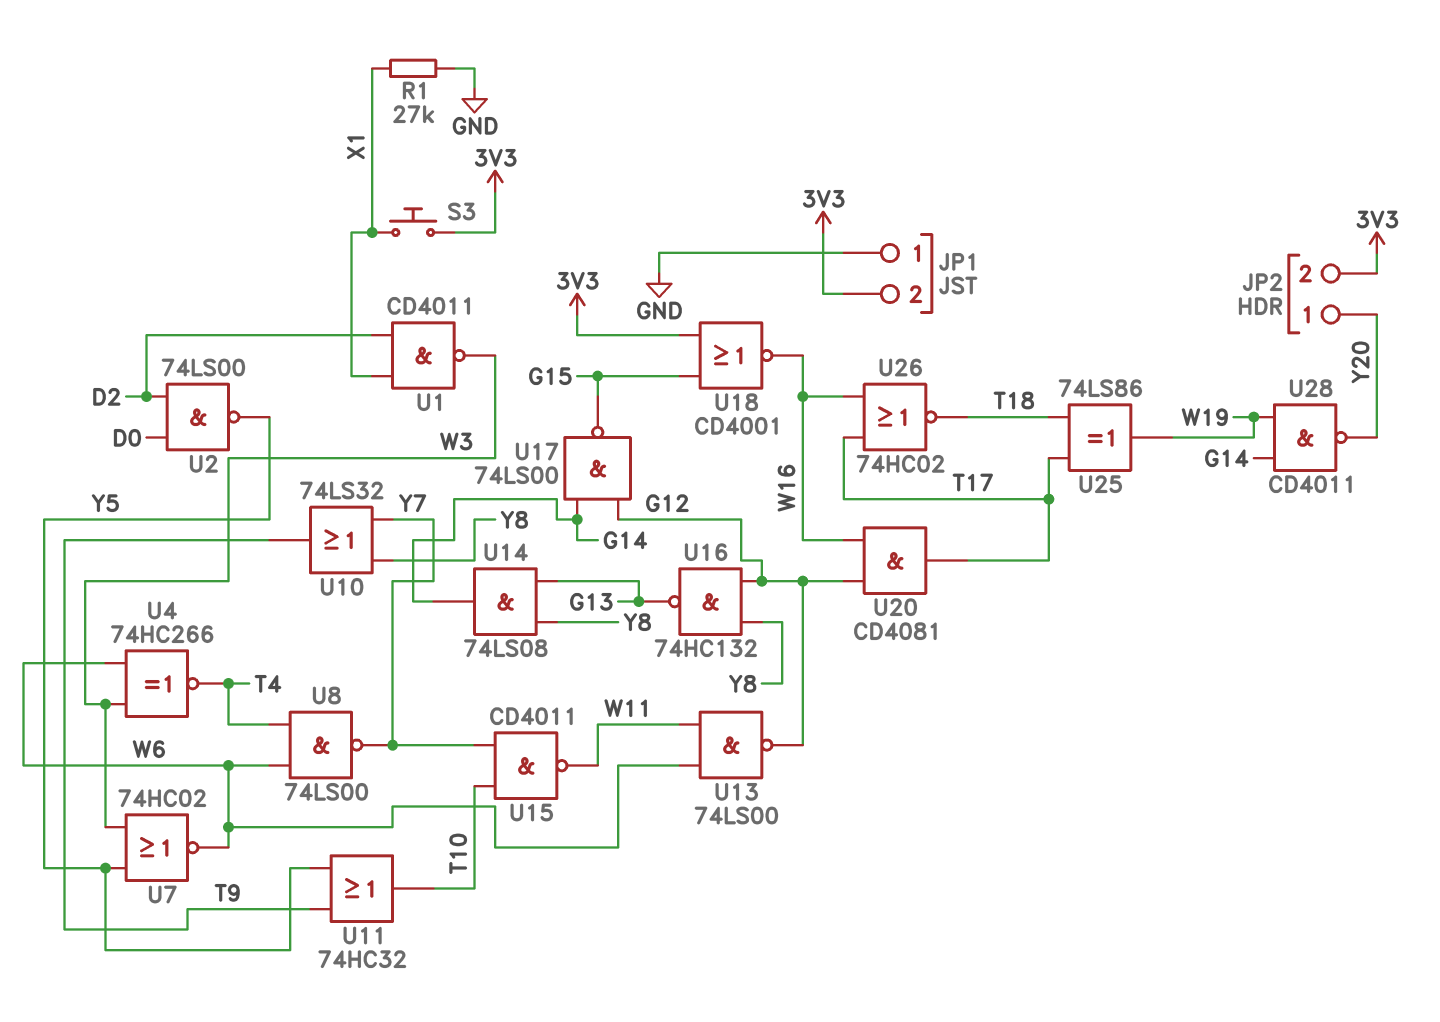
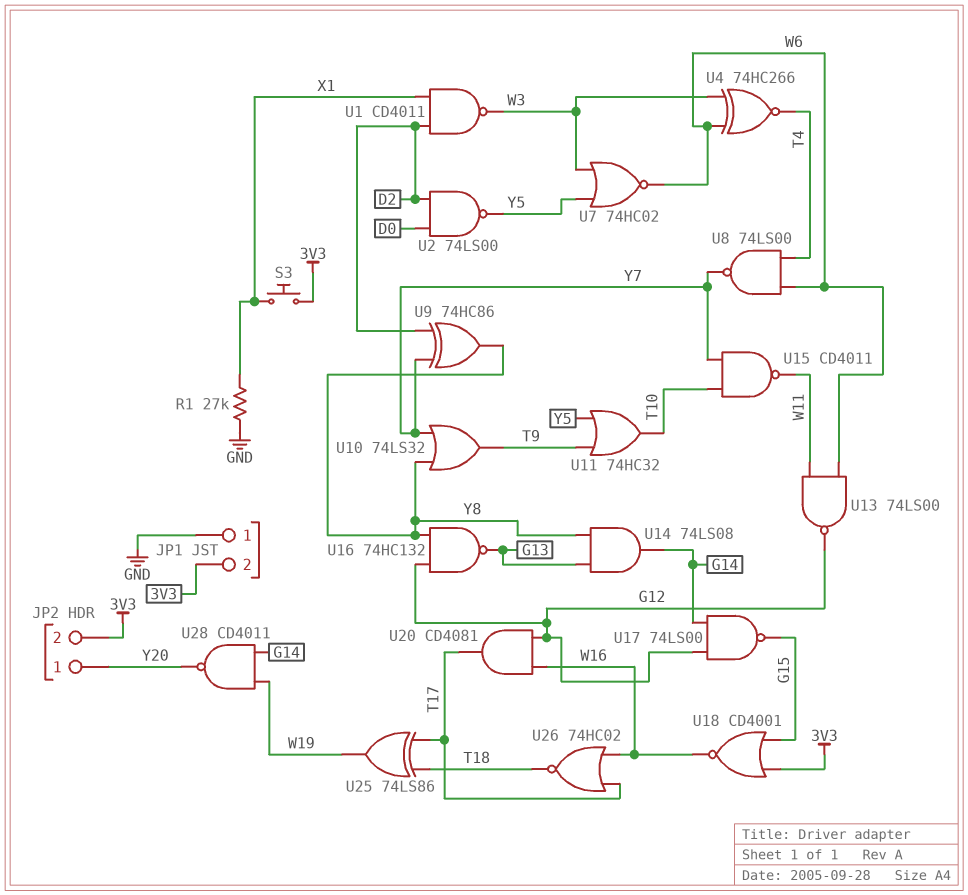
U9: none -> XOR 74HC86 (in D2, in Y7, out Y8)

